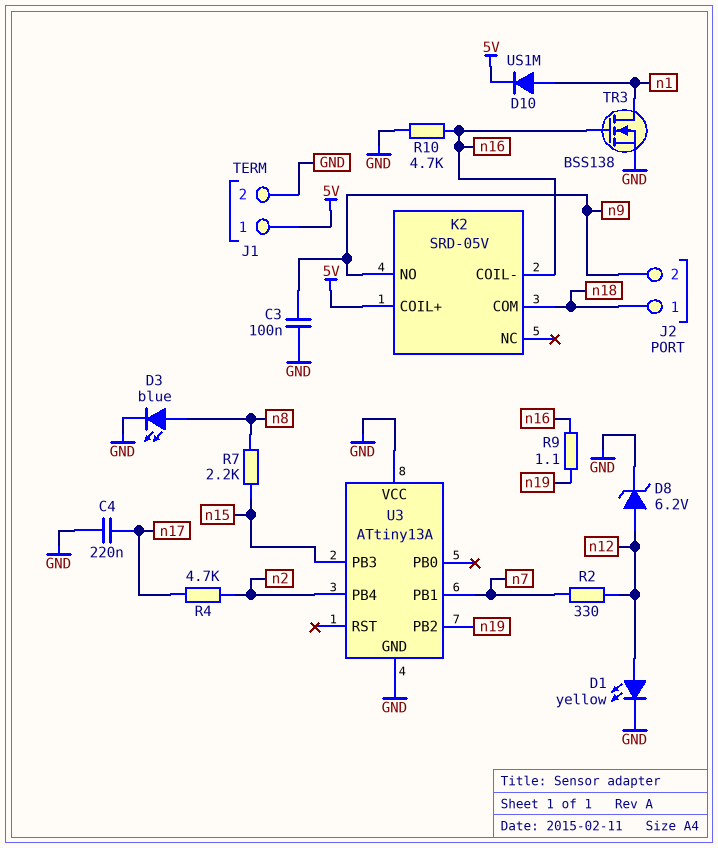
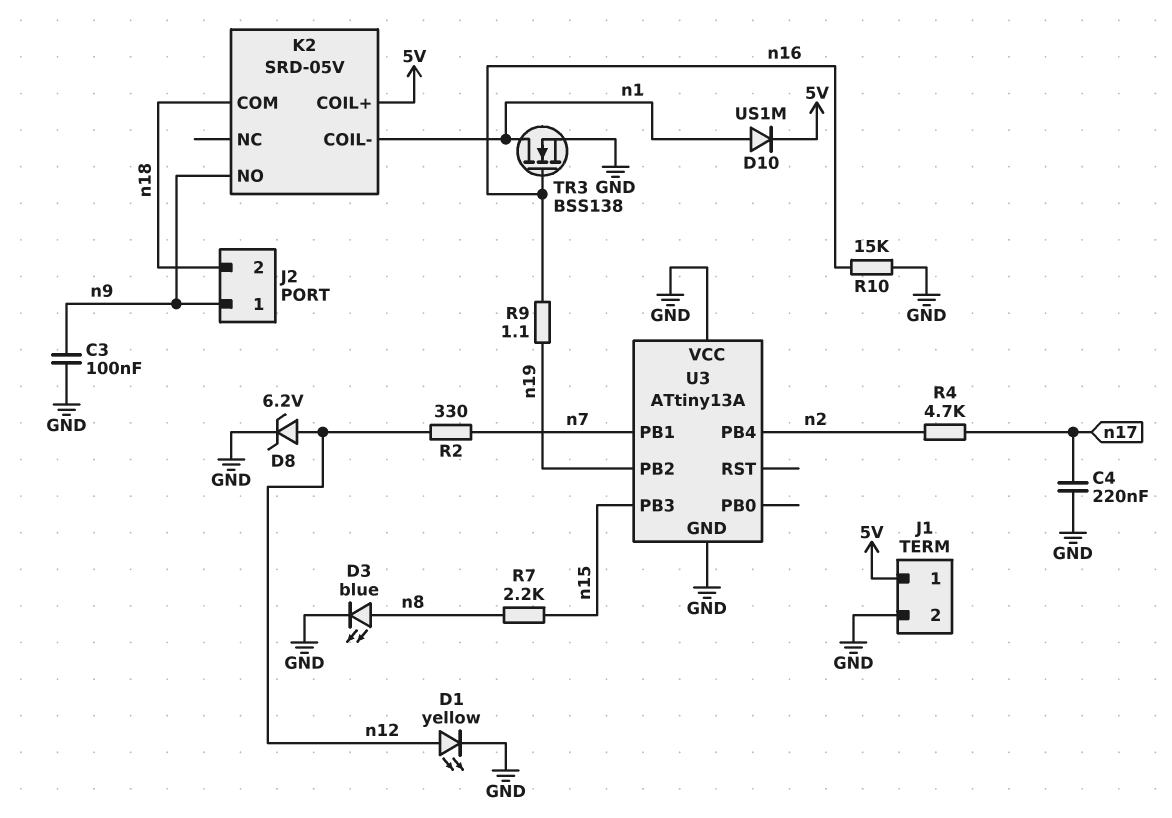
J2 pin 1: n18 -> n9
J2 pin 2: n9 -> n18
K2 pin COIL-: n16 -> n1
R10: 4.7k (GND, n16) -> 15k (GND, n16)

